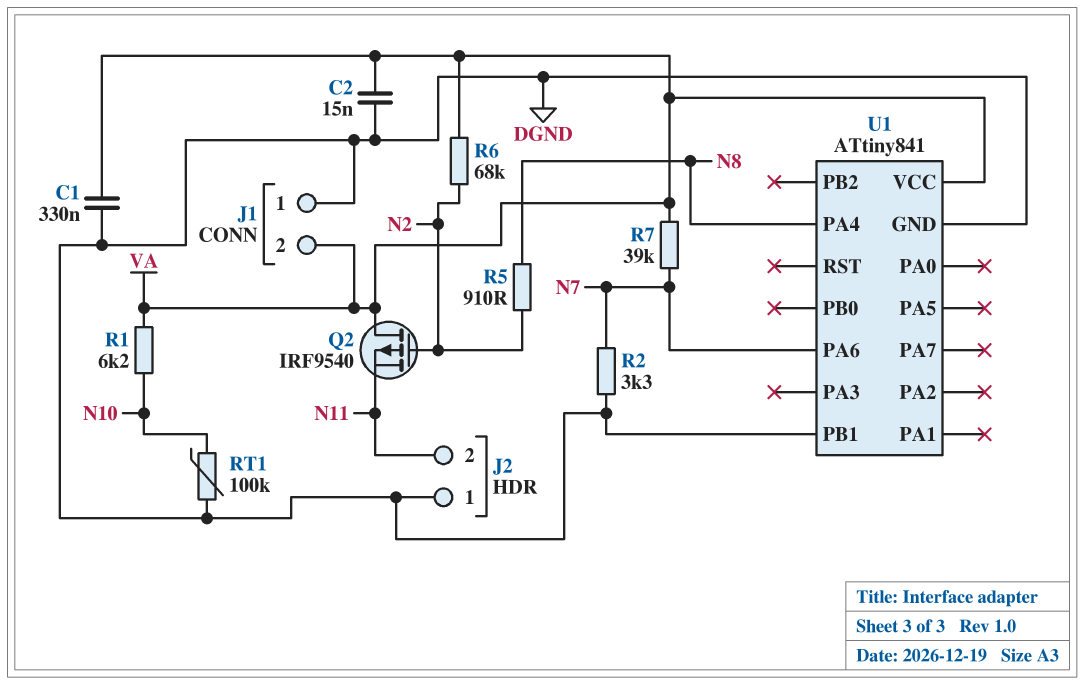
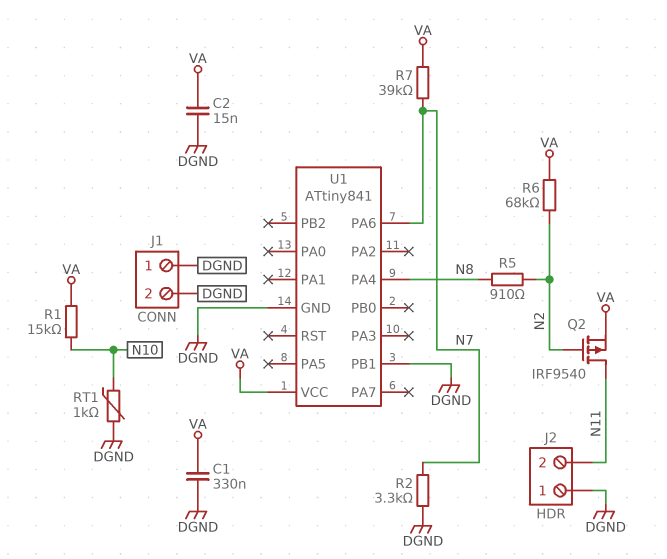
J1 pin 2: VA -> DGND
Q2: PMOS IRF9540 (G N2, D VA, S N11) -> PMOS IRF9540 (G N2, D N11, S VA)
R1: 6.2k (N10, VA) -> 15k (N10, VA)
RT1: 100k (DGND, N10) -> 1k (DGND, N10)

